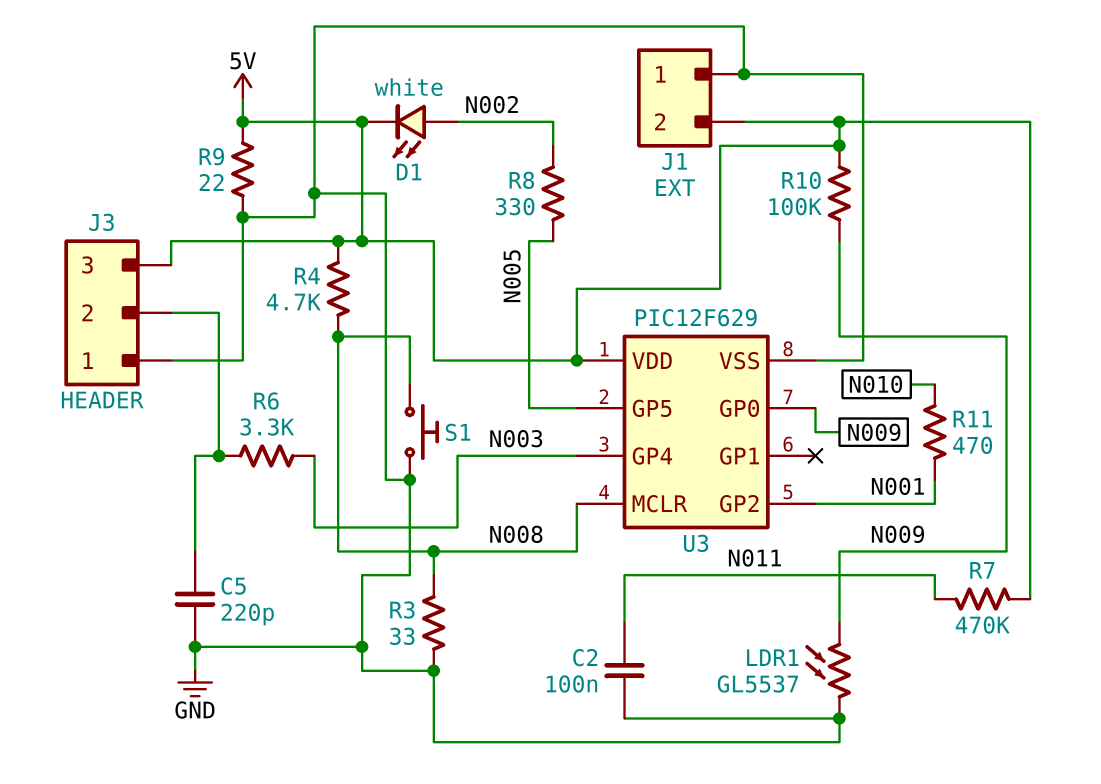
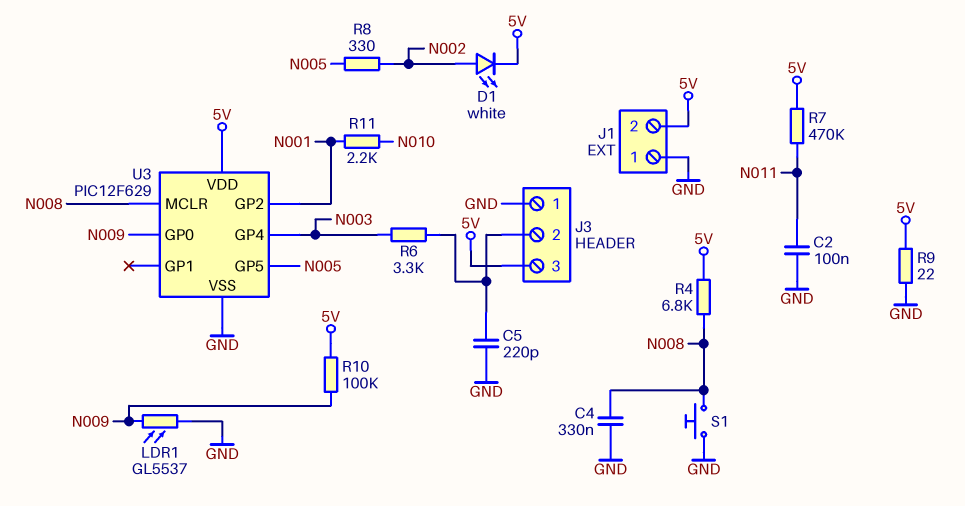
C4: none -> 330nF (GND, N008)
R3: 33 (GND, N008) -> none
R4: 4.7k (5V, N008) -> 6.8k (5V, N008)
R11: 470 (N001, N010) -> 2.2k (N001, N010)

